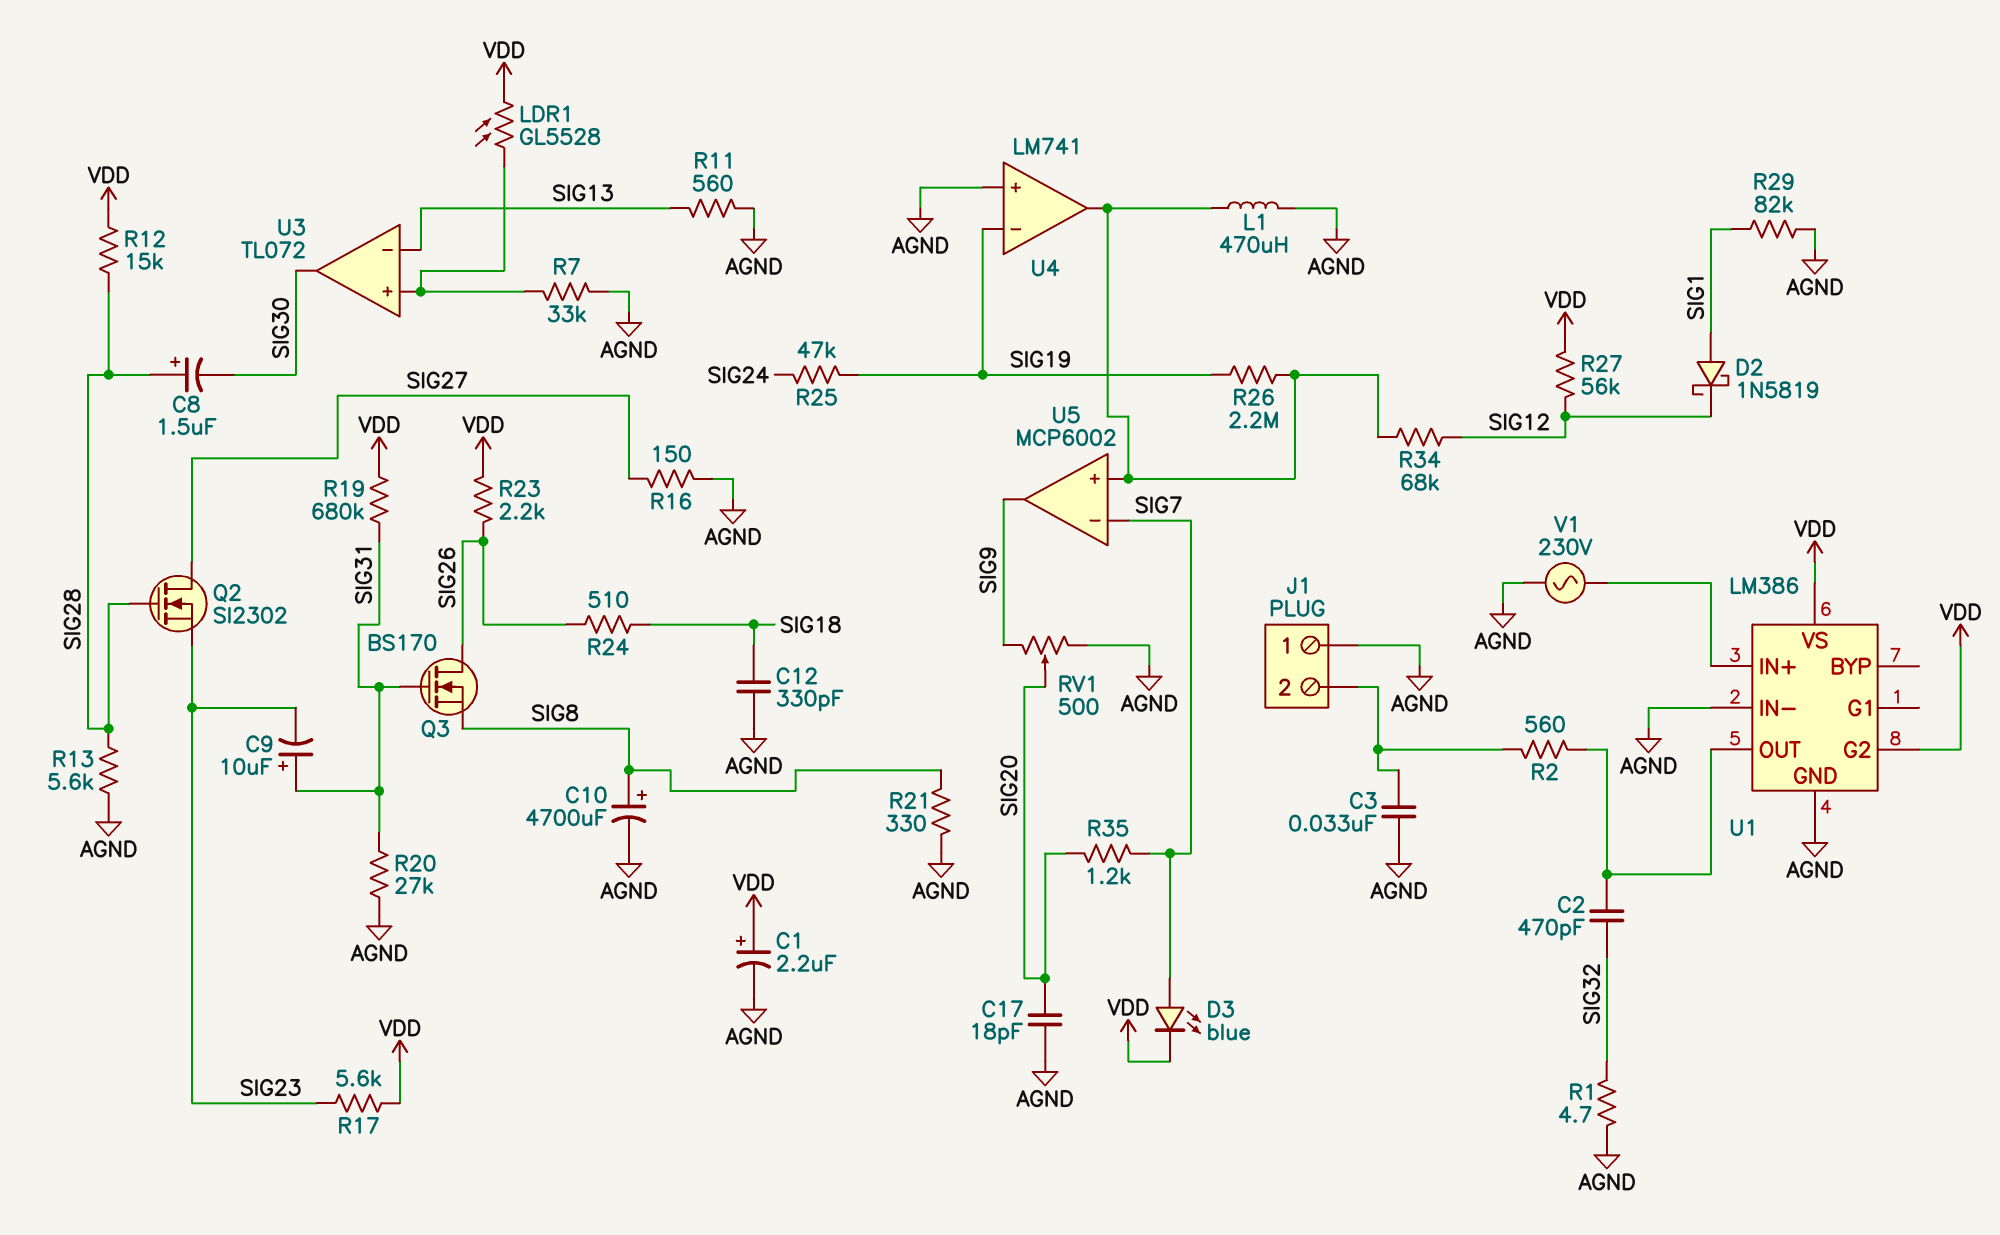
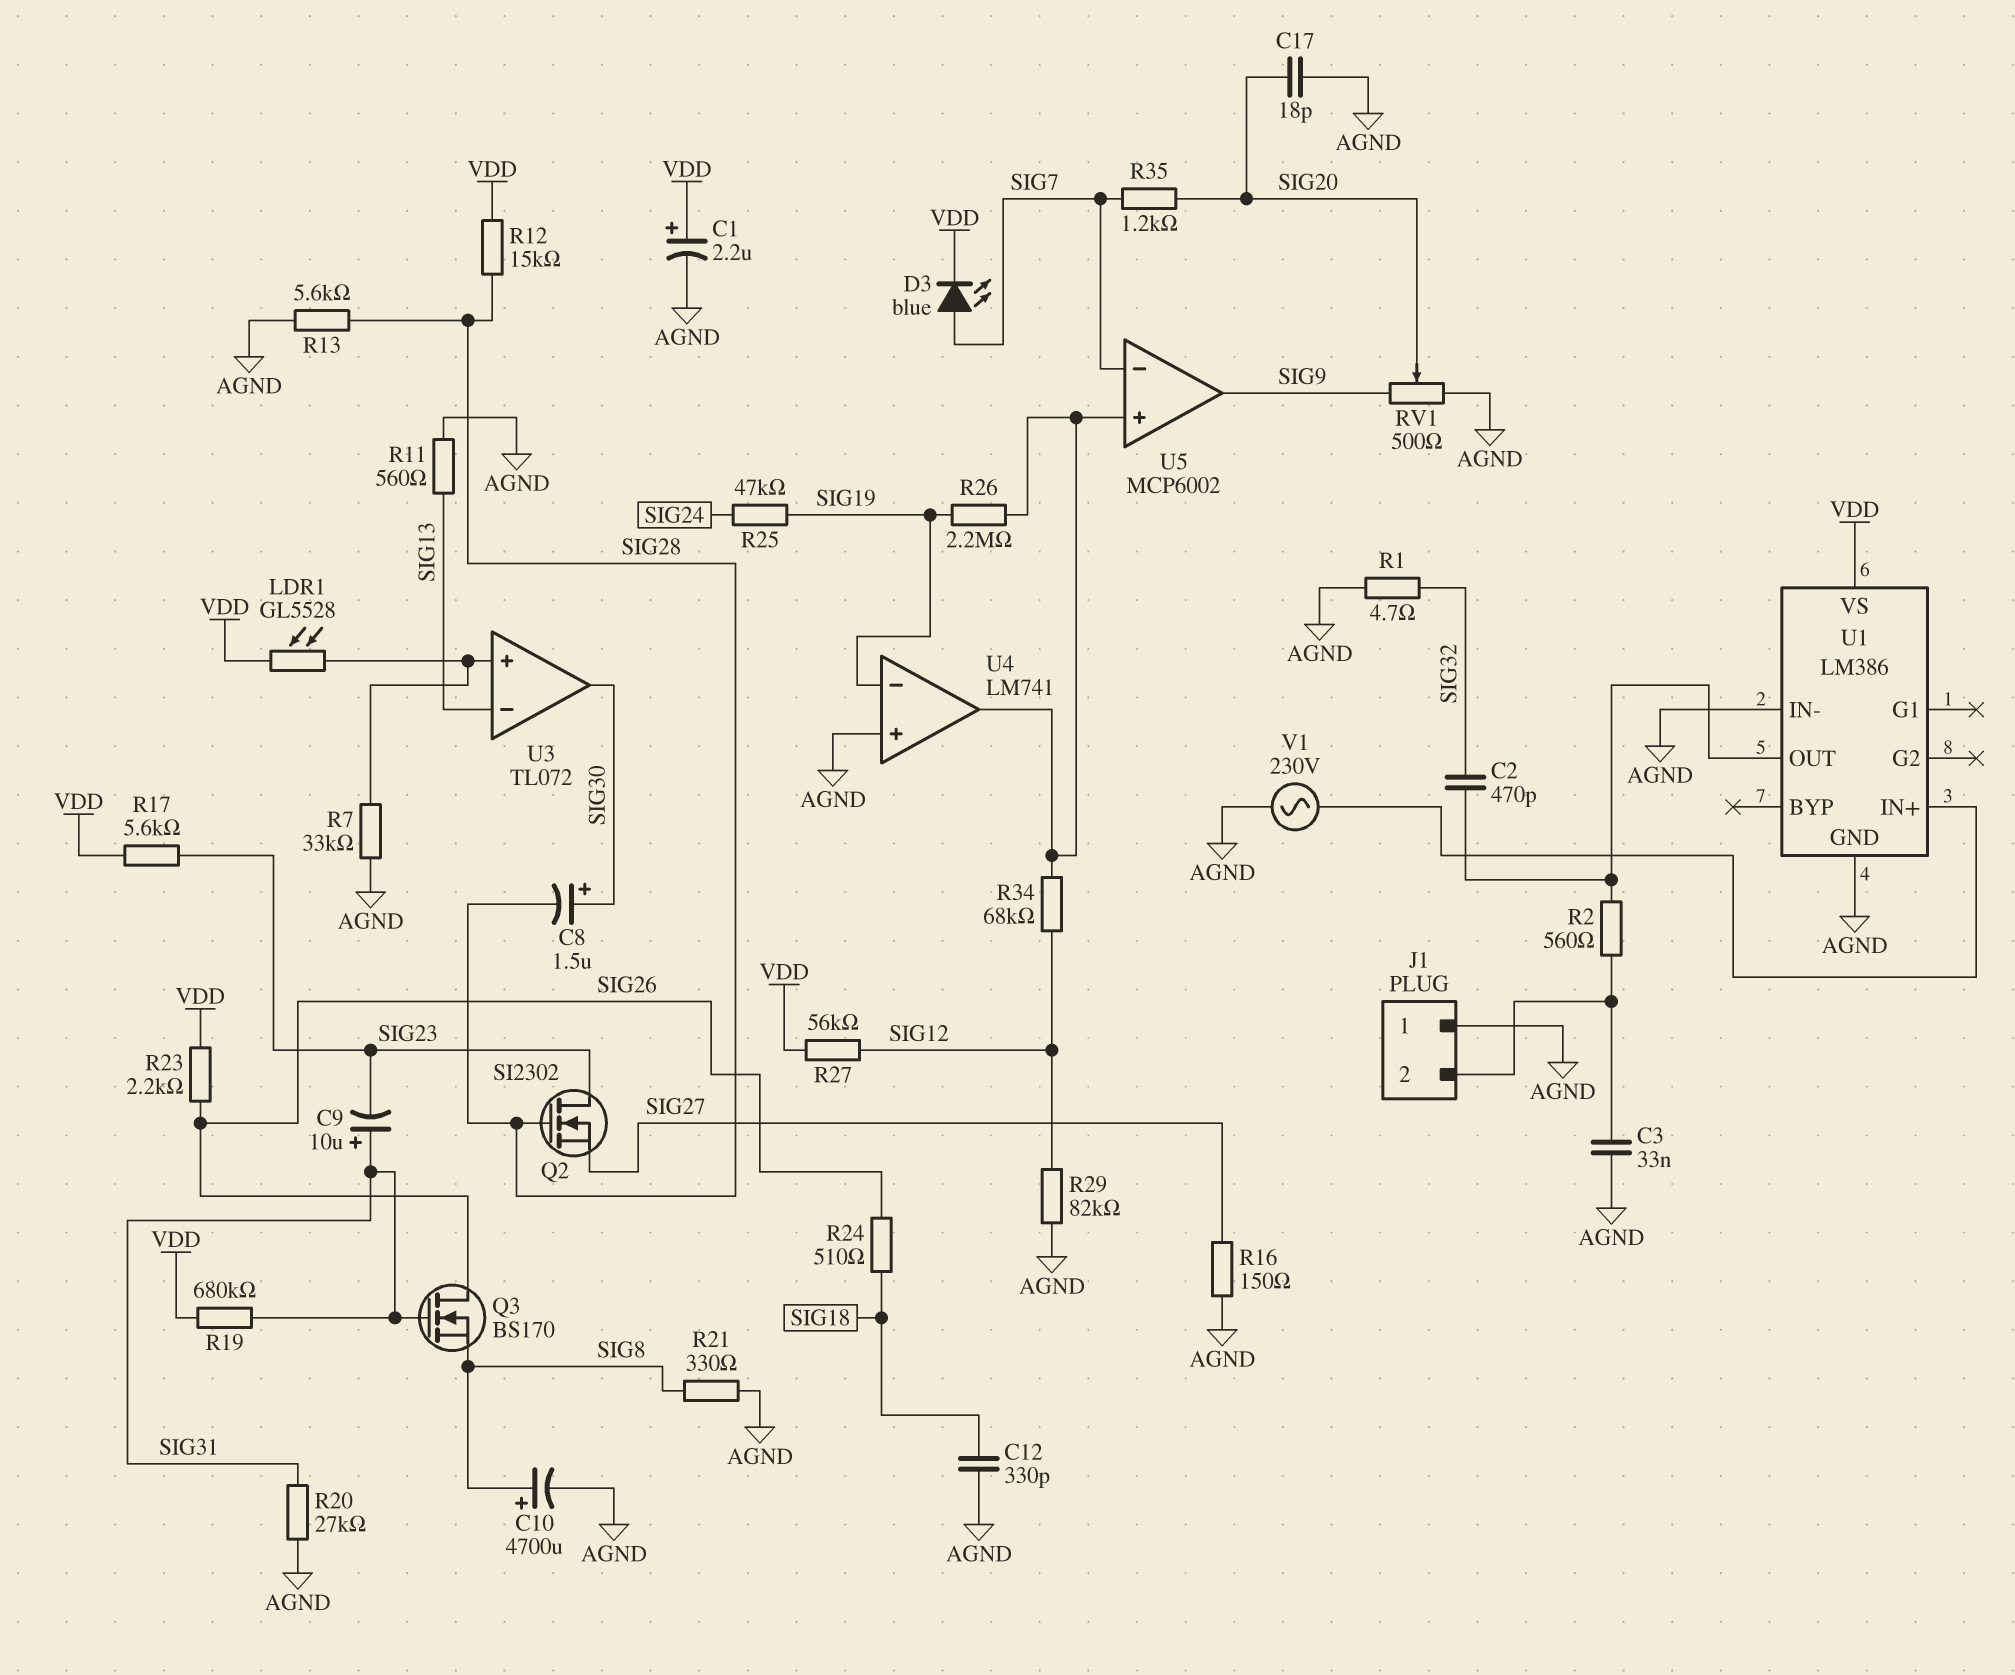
C8: 1.5uF (plus SIG28, minus SIG30) -> 1.5uF (plus SIG30, minus SIG28)
D2: schottky 1N5819 (A SIG1, K SIG12) -> none
L1: 470uH (AGND, U4/out) -> none
Q2: NMOS SI2302 (G SIG28, D SIG27, S SIG23) -> NMOS SI2302 (G SIG28, D SIG23, S SIG27)
R29: 82k (AGND, SIG1) -> 82k (AGND, SIG12)
U1 pin G2: VDD -> none

